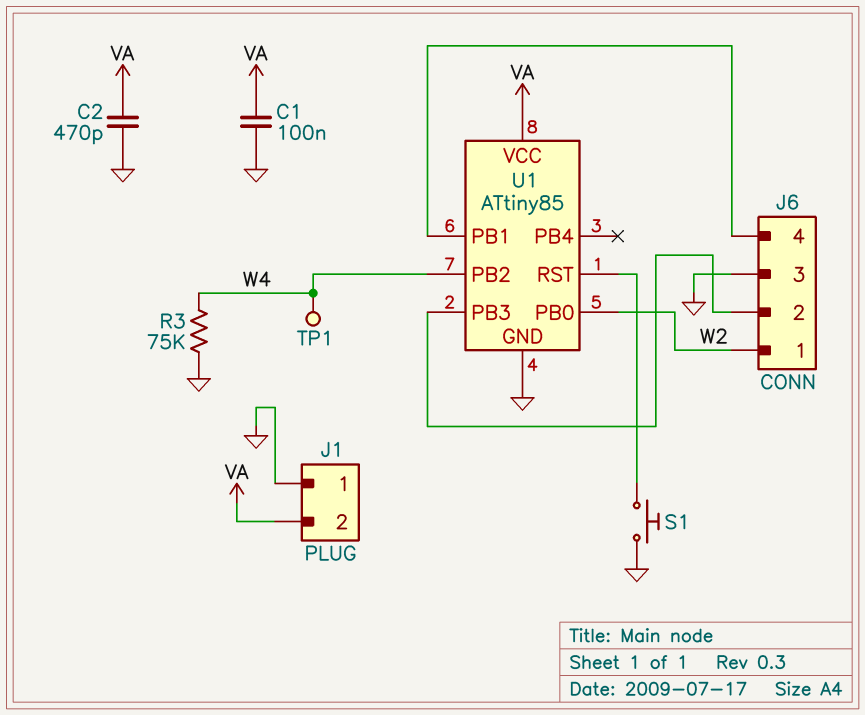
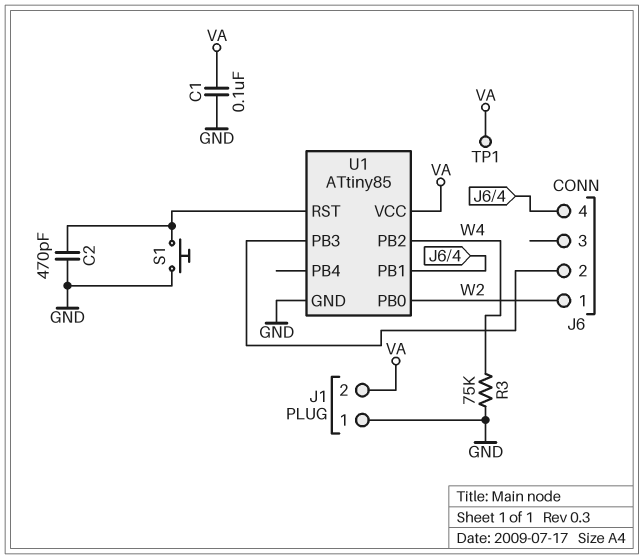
C2: 470pF (GND, VA) -> 470pF (GND, U1/RST)
J6 pin 3: GND -> none
TP1: test point (W4) -> test point (VA)

